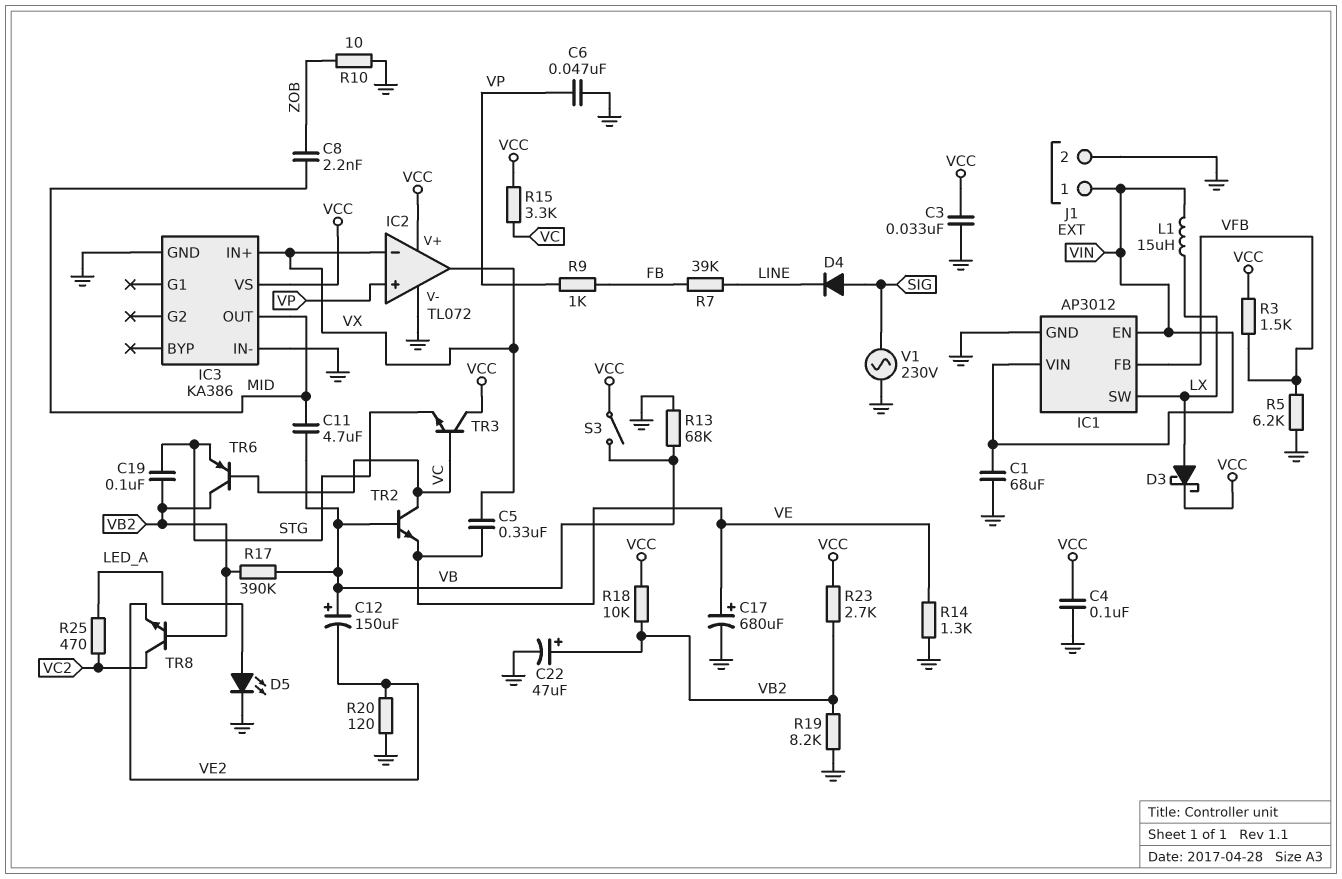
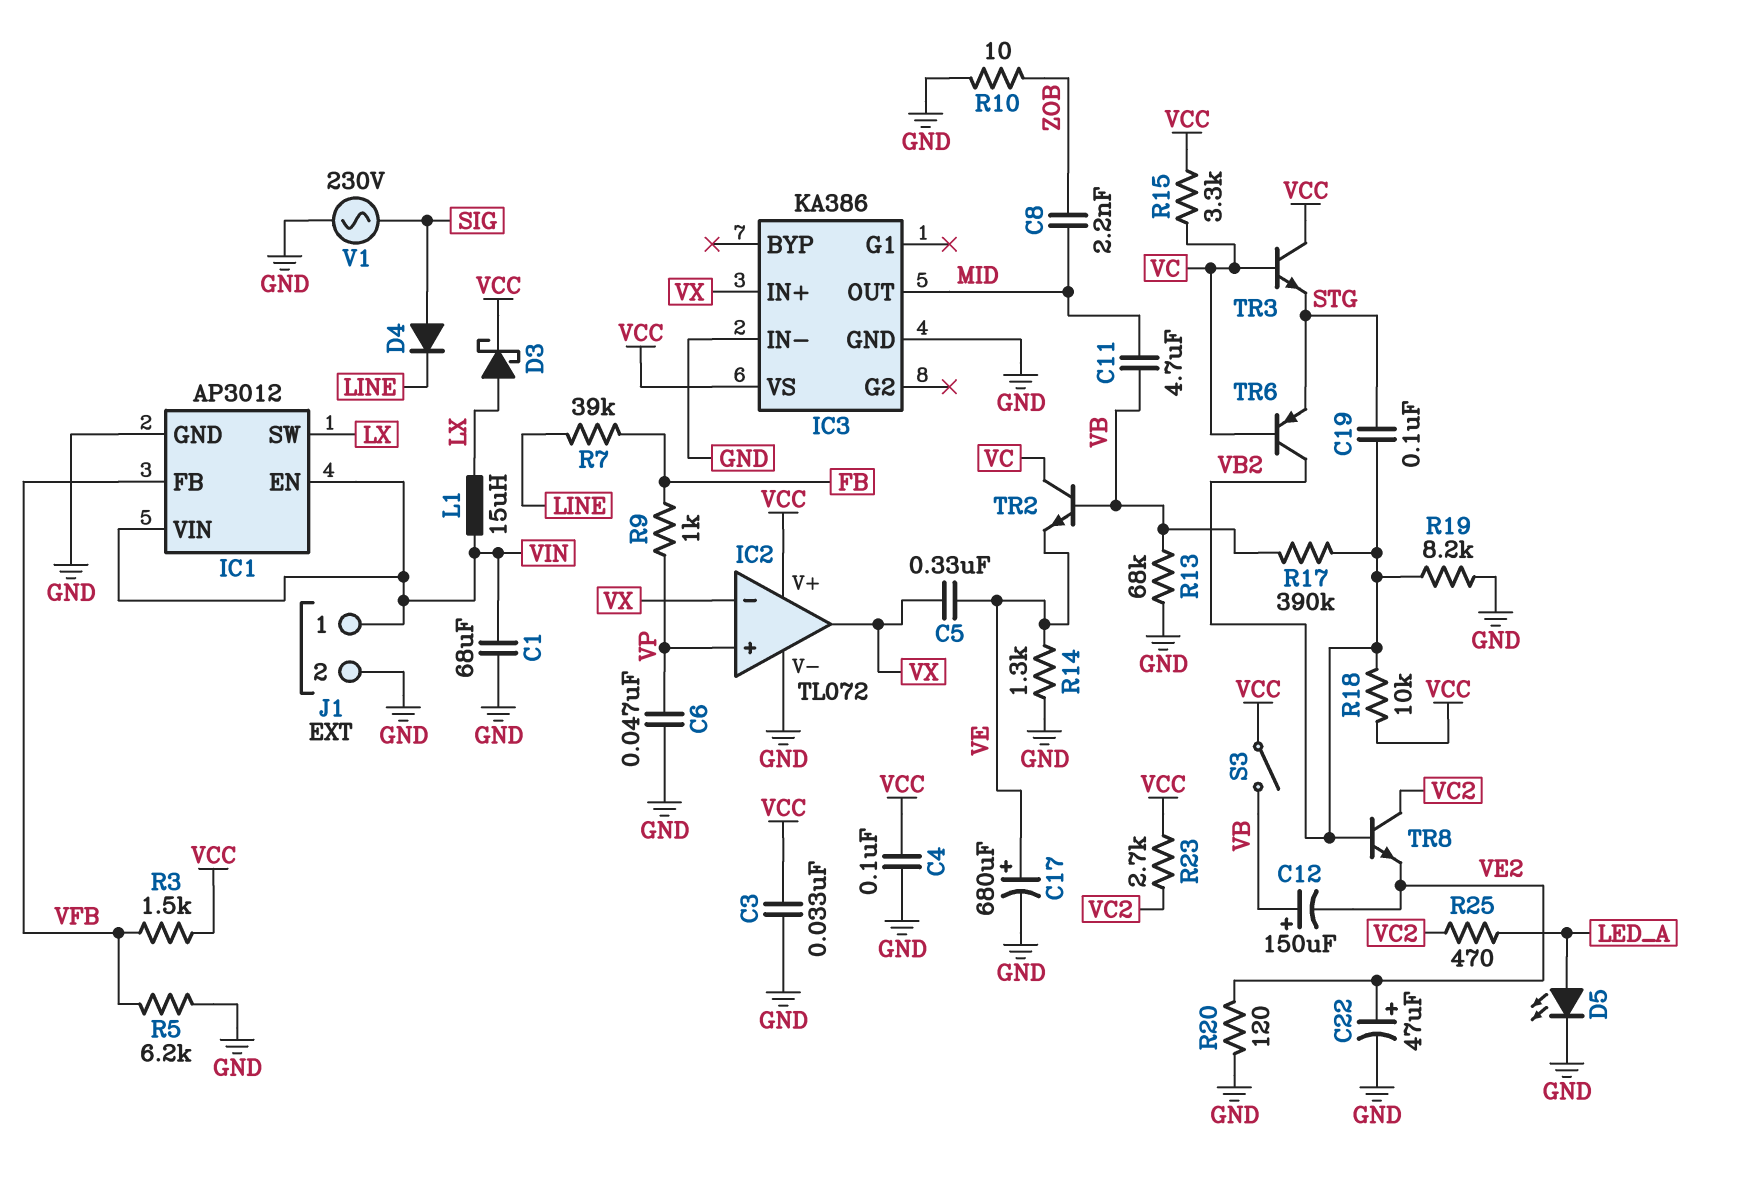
C22: 47uF (plus VB2, minus GND) -> 47uF (plus VE2, minus GND)
R23: 2.7k (VB2, VCC) -> 2.7k (VC2, VCC)

